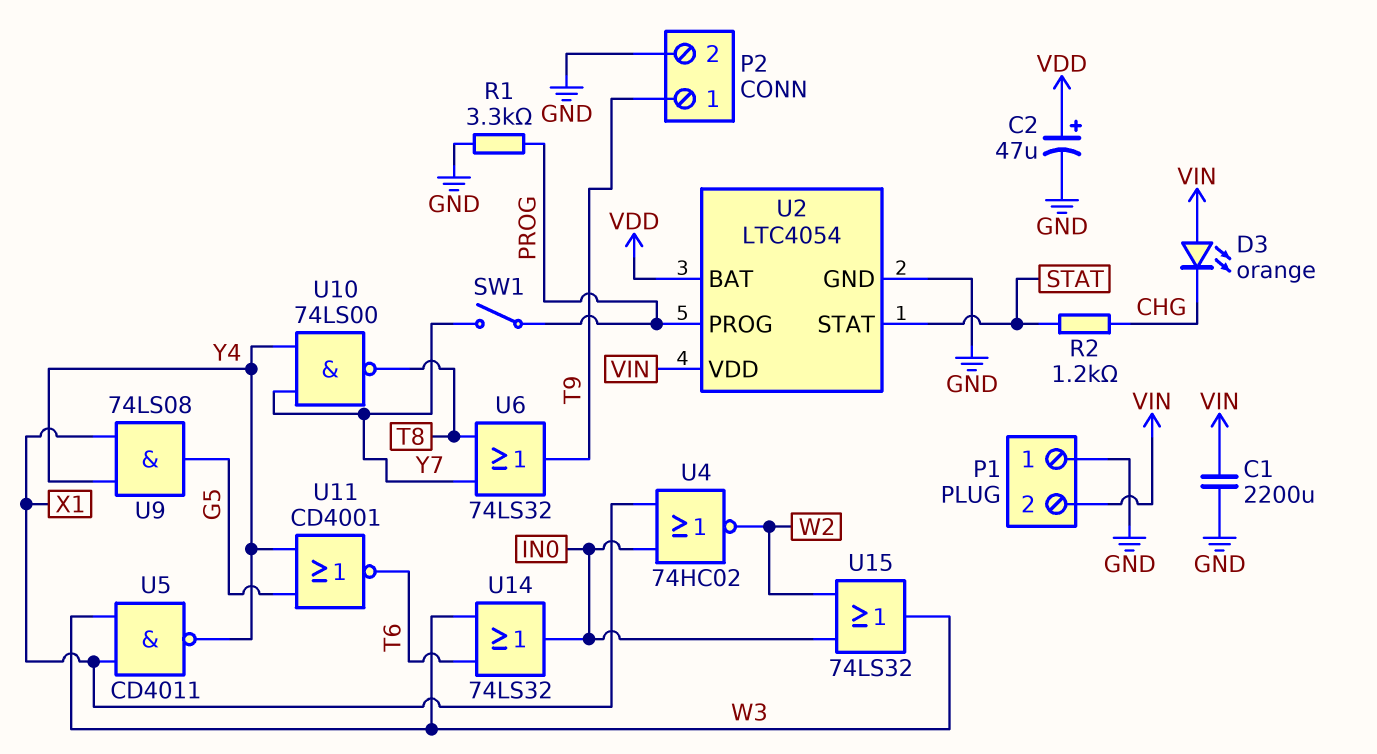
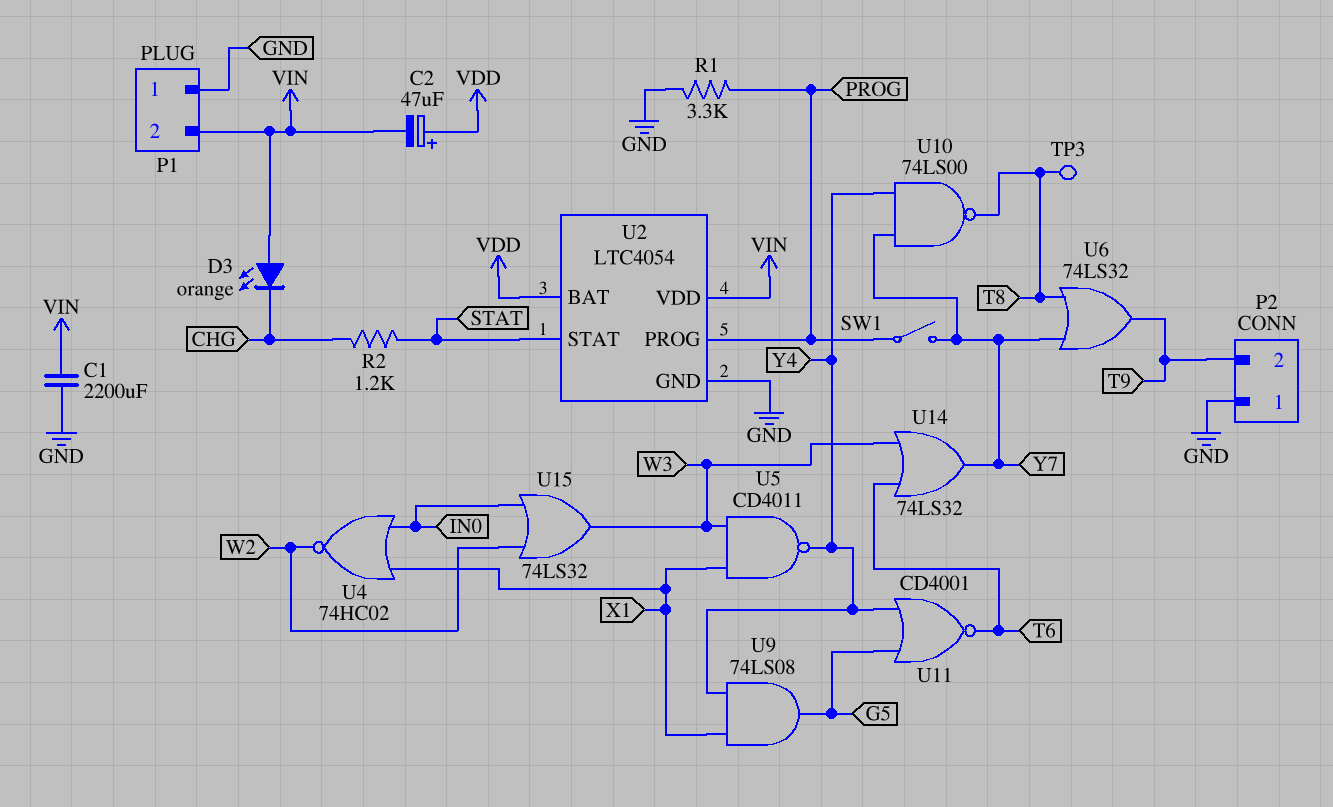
C2: 47uF (plus VDD, minus GND) -> 47uF (plus VDD, minus VIN)
P2 pin 1: T9 -> GND
P2 pin 2: GND -> T9
TP3: none -> test point (T8)
U14: OR 74LS32 (in T6, in W3, out IN0) -> OR 74LS32 (in T6, in W3, out Y7)

